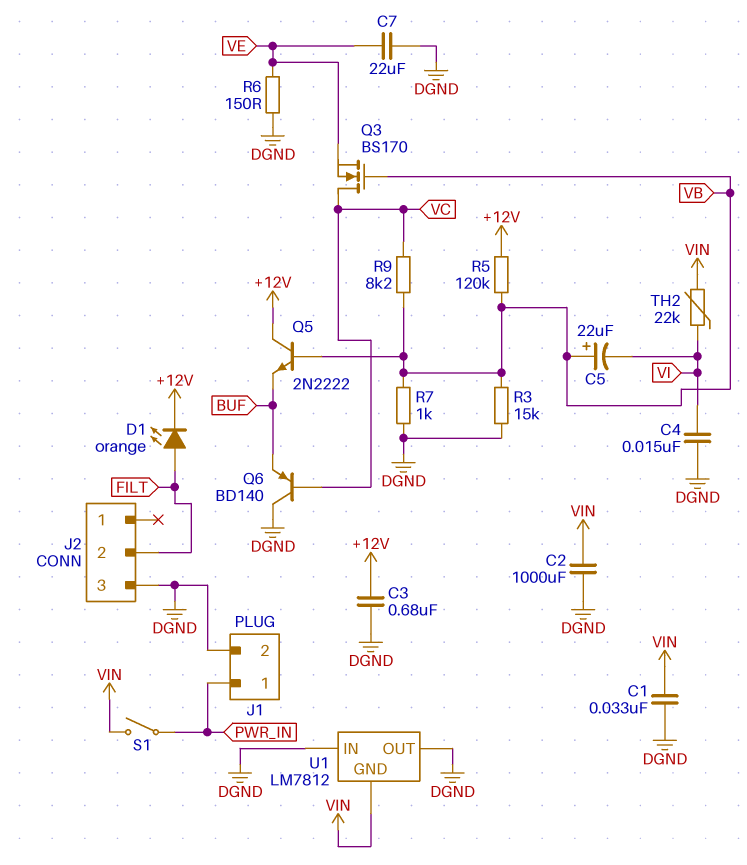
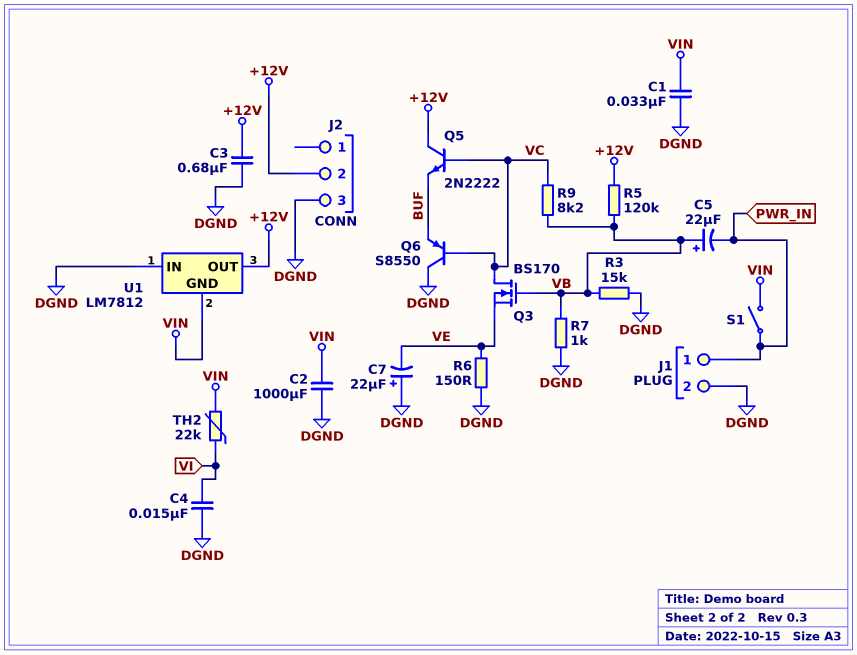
C5: 22uF (plus VB, minus VI) -> 22uF (plus VB, minus PWR_IN)
C7: 22uF (DGND, VE) -> 22uF (plus DGND, minus VE)
D1: LED orange (A FILT, K +12V) -> none
J2 pin 2: FILT -> +12V
Q5: NPN 2N2222 (B VB, C +12V, E BUF) -> NPN 2N2222 (B VC, C +12V, E BUF)
Q6: PNP BD140 (B VC, C DGND, E BUF) -> PNP S8550 (B VC, C DGND, E BUF)
U1 pin OUT: DGND -> +12V

